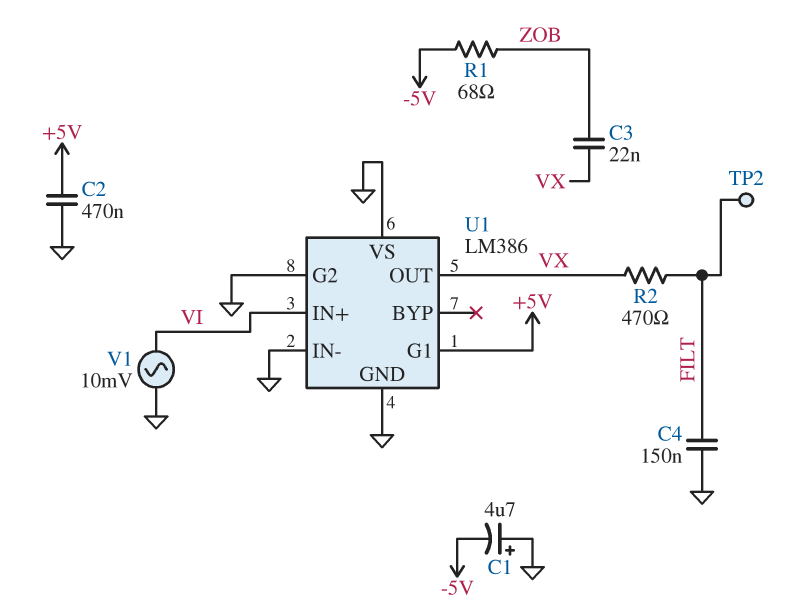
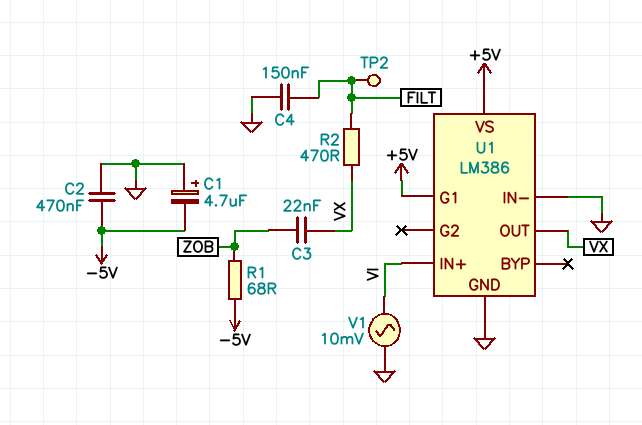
C2: 470nF (+5V, GND) -> 470nF (-5V, GND)
U1 pin G2: GND -> none
U1 pin VS: GND -> +5V

